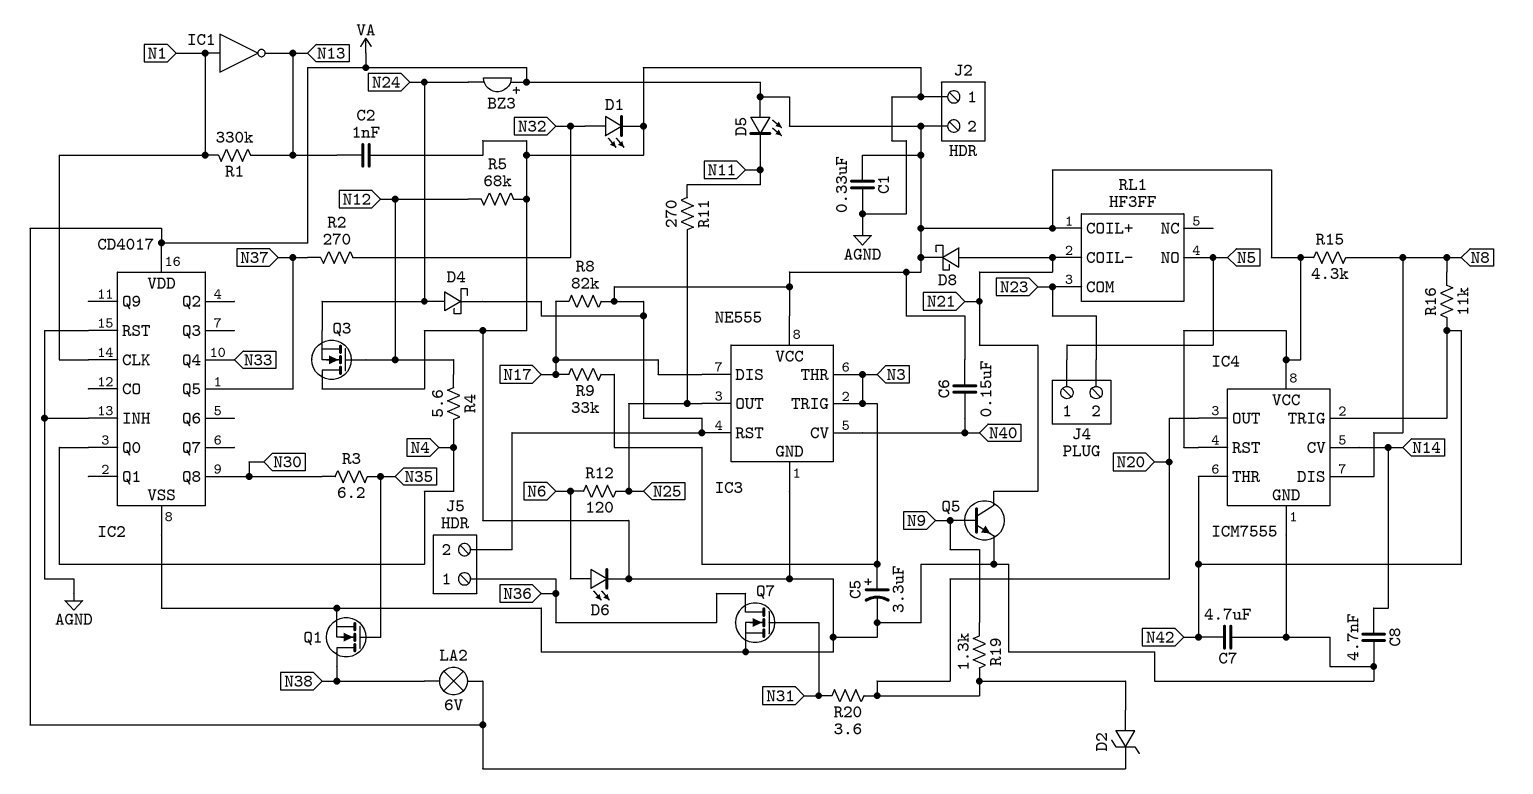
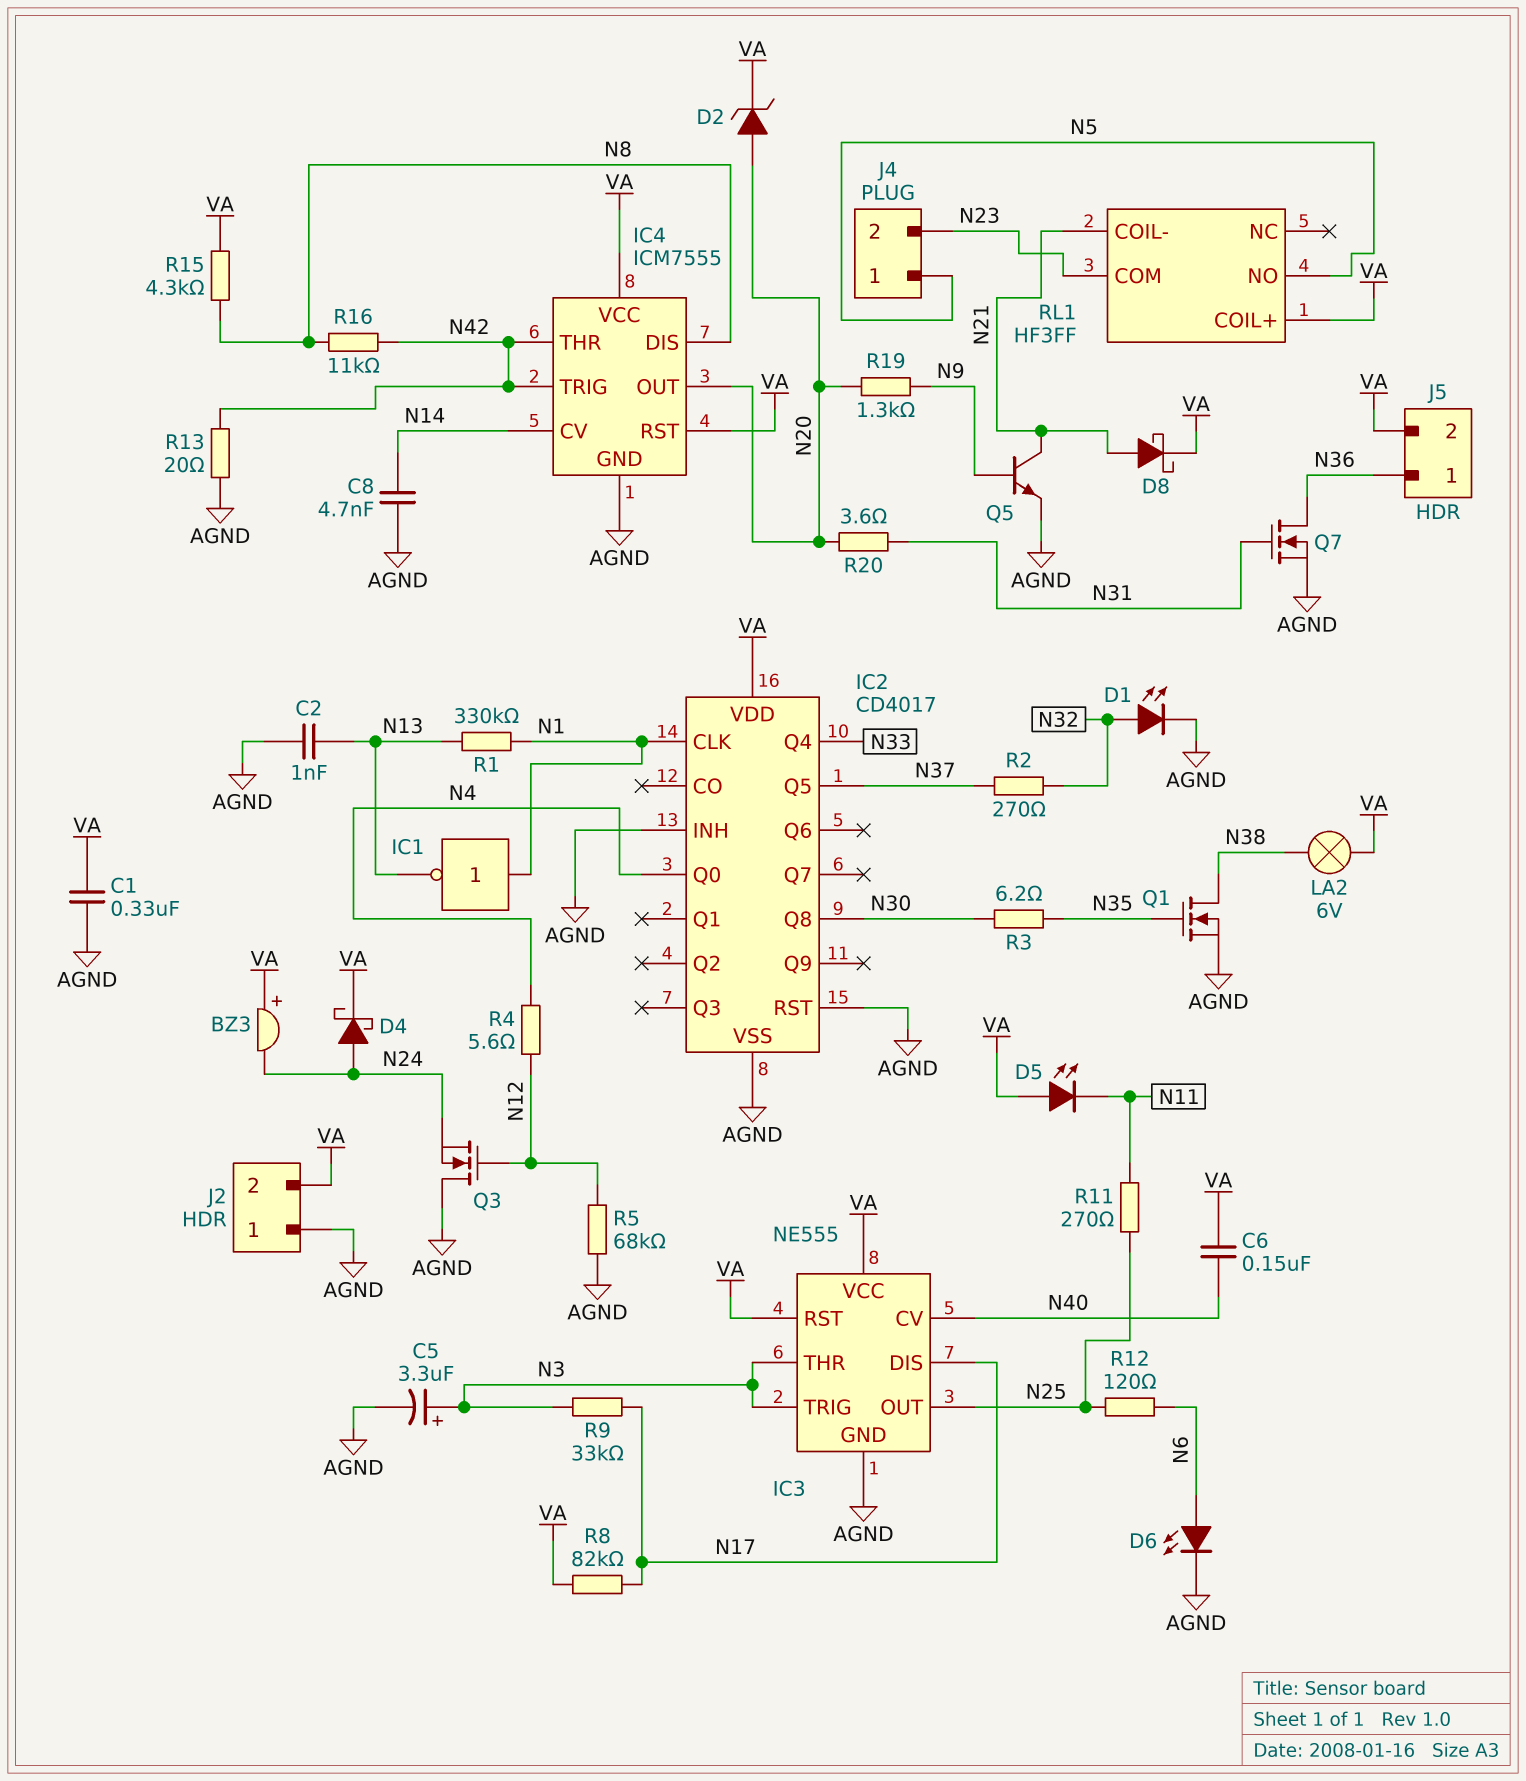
C7: 4.7uF (AGND, N42) -> none
R13: none -> 20 (AGND, N42)

